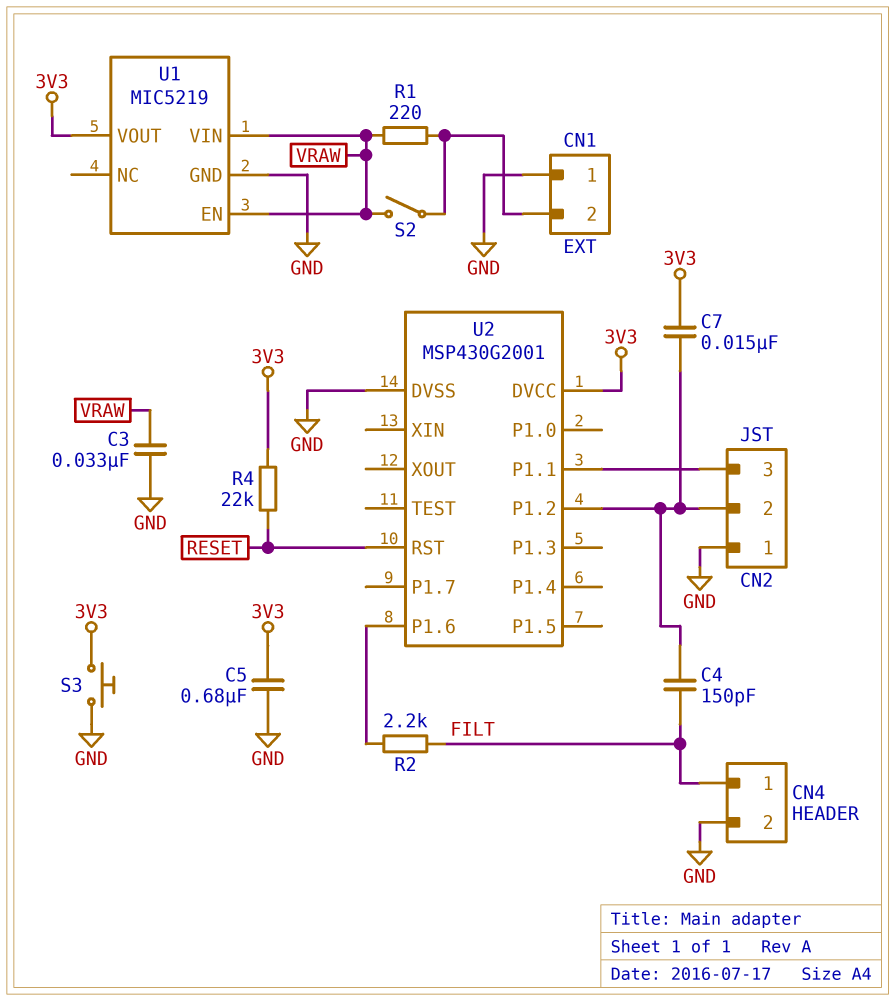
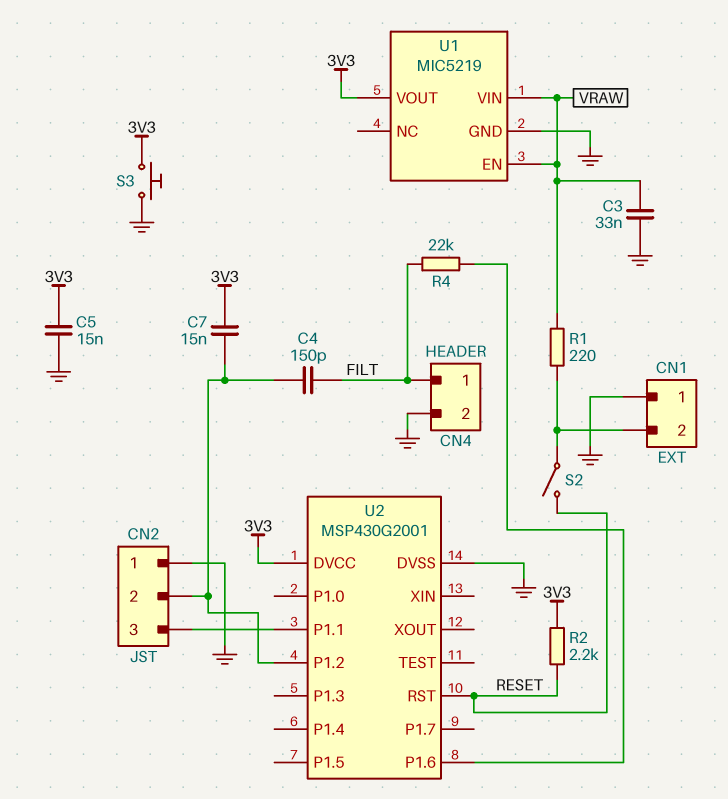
C5: 680nF (3V3, GND) -> 15nF (3V3, GND)
R2: 2.2k (FILT, U2/P1.6) -> 2.2k (3V3, RESET)
R4: 22k (3V3, RESET) -> 22k (FILT, U2/P1.6)
S2: switch (CN1/2, VRAW) -> switch (CN1/2, RESET)

